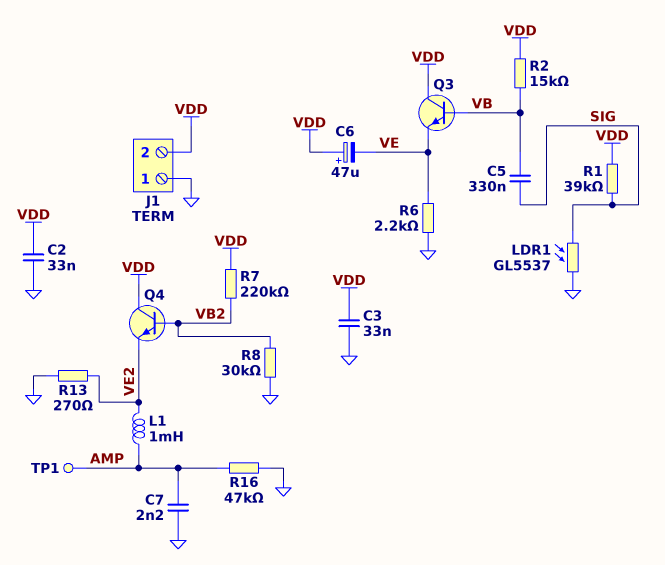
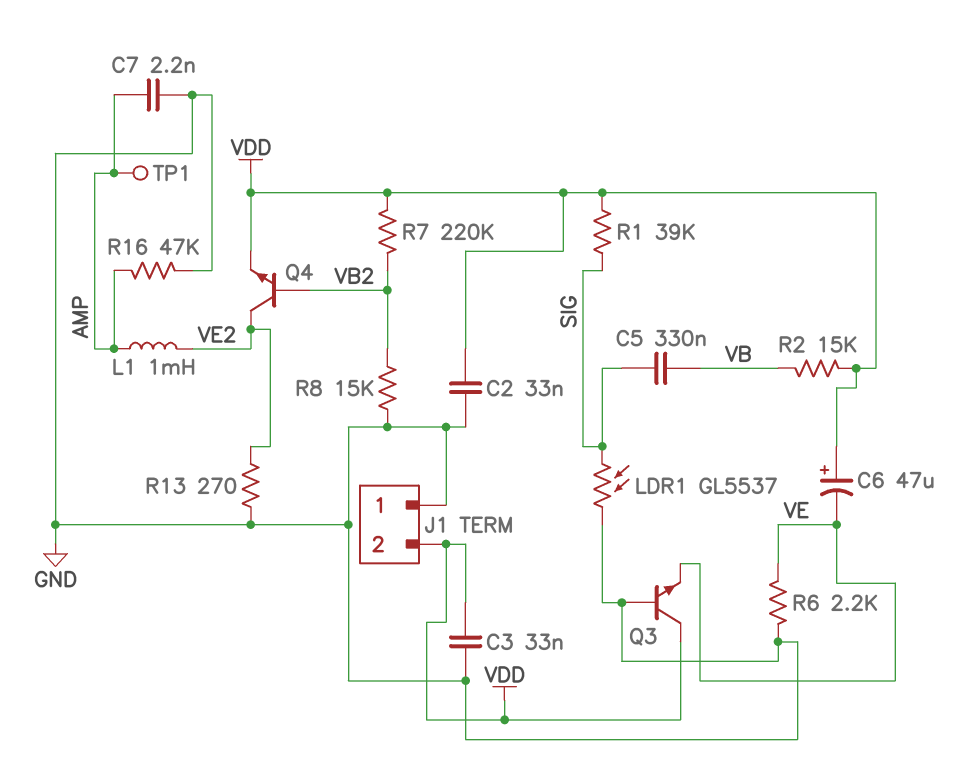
Q3: NPN (B VB, C VDD, E VE) -> NPN (B GND, C VDD, E VE)
Q4: NPN (B VB2, C VDD, E VE2) -> NPN (B VB2, C VE2, E VDD)
R8: 30k (GND, VB2) -> 15k (GND, VB2)

